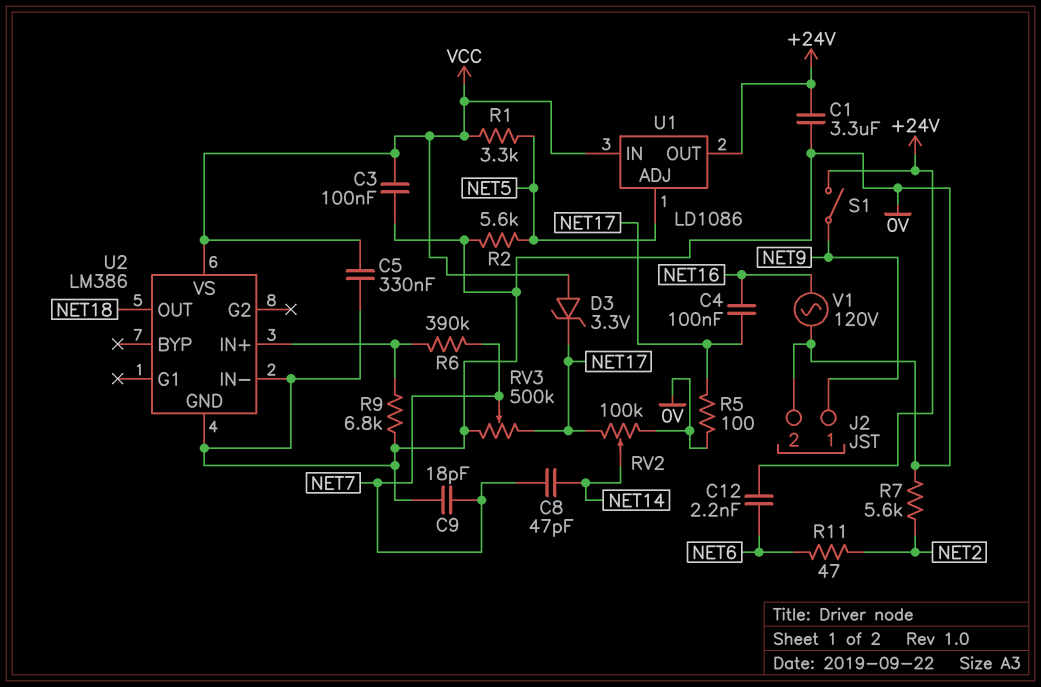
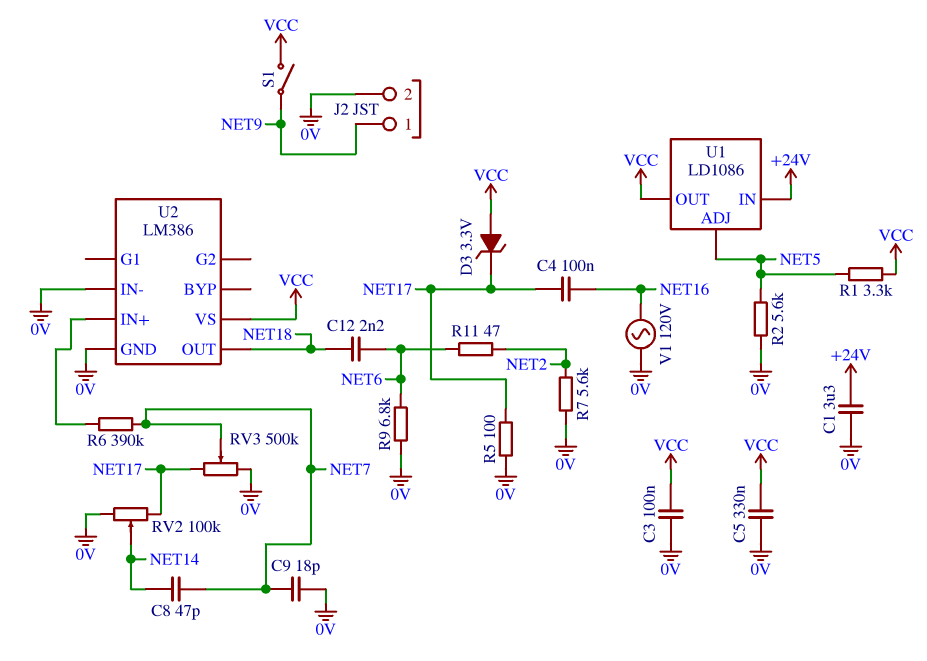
C12: 2.2nF (+24V, NET6) -> 2.2nF (NET6, NET18)
R9: 6.8k (0V, U2/IN+) -> 6.8k (0V, NET6)
S1: switch (+24V, NET9) -> switch (NET9, VCC)
U1 pin IN: VCC -> +24V
U1 pin OUT: +24V -> VCC

